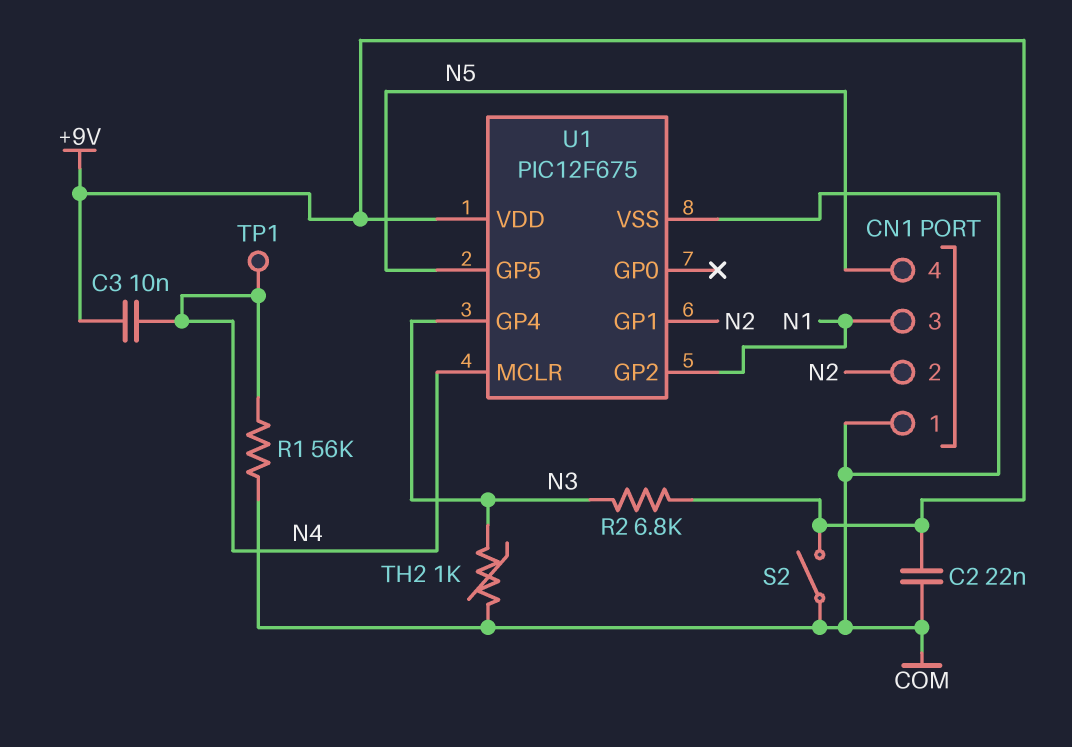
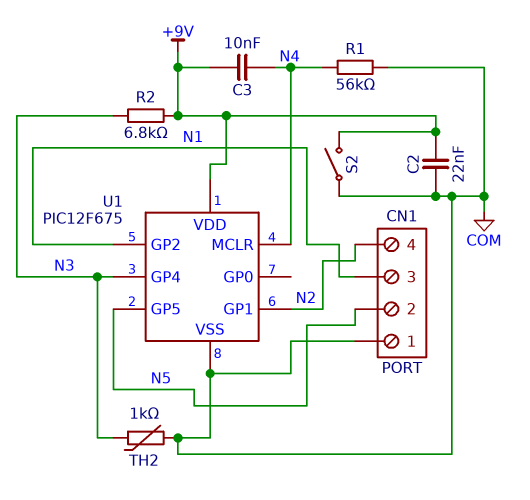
CN1 pin 2: N2 -> N5
CN1 pin 4: N5 -> N2
TP1: test point (N4) -> none

